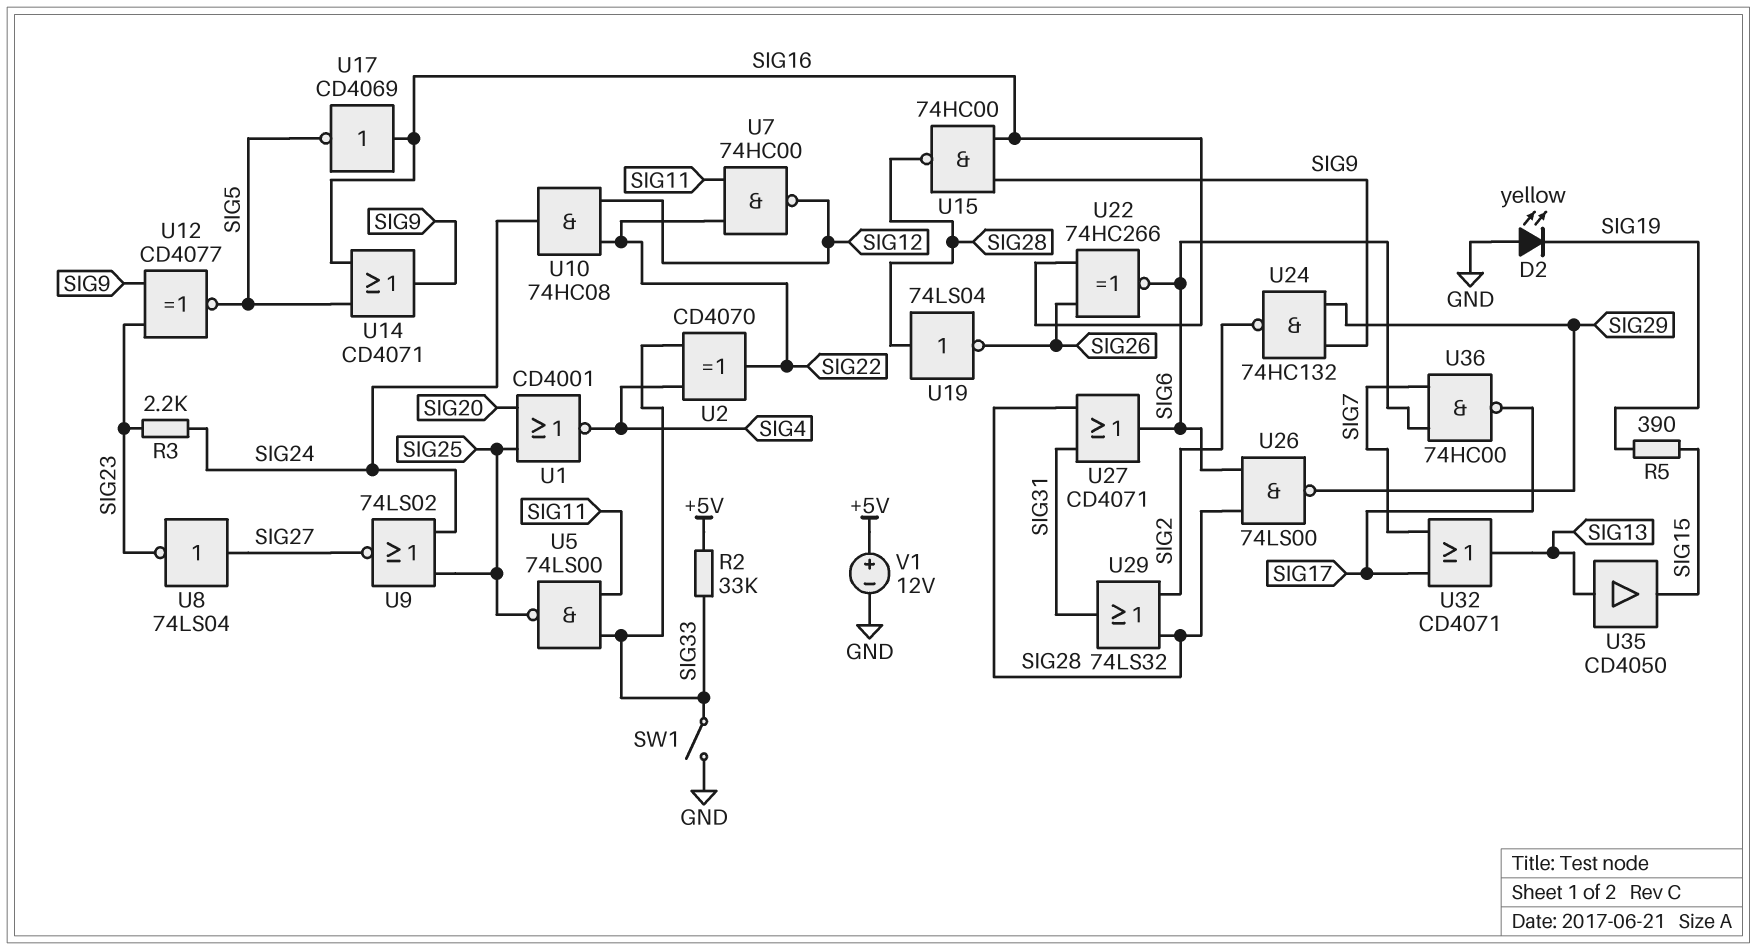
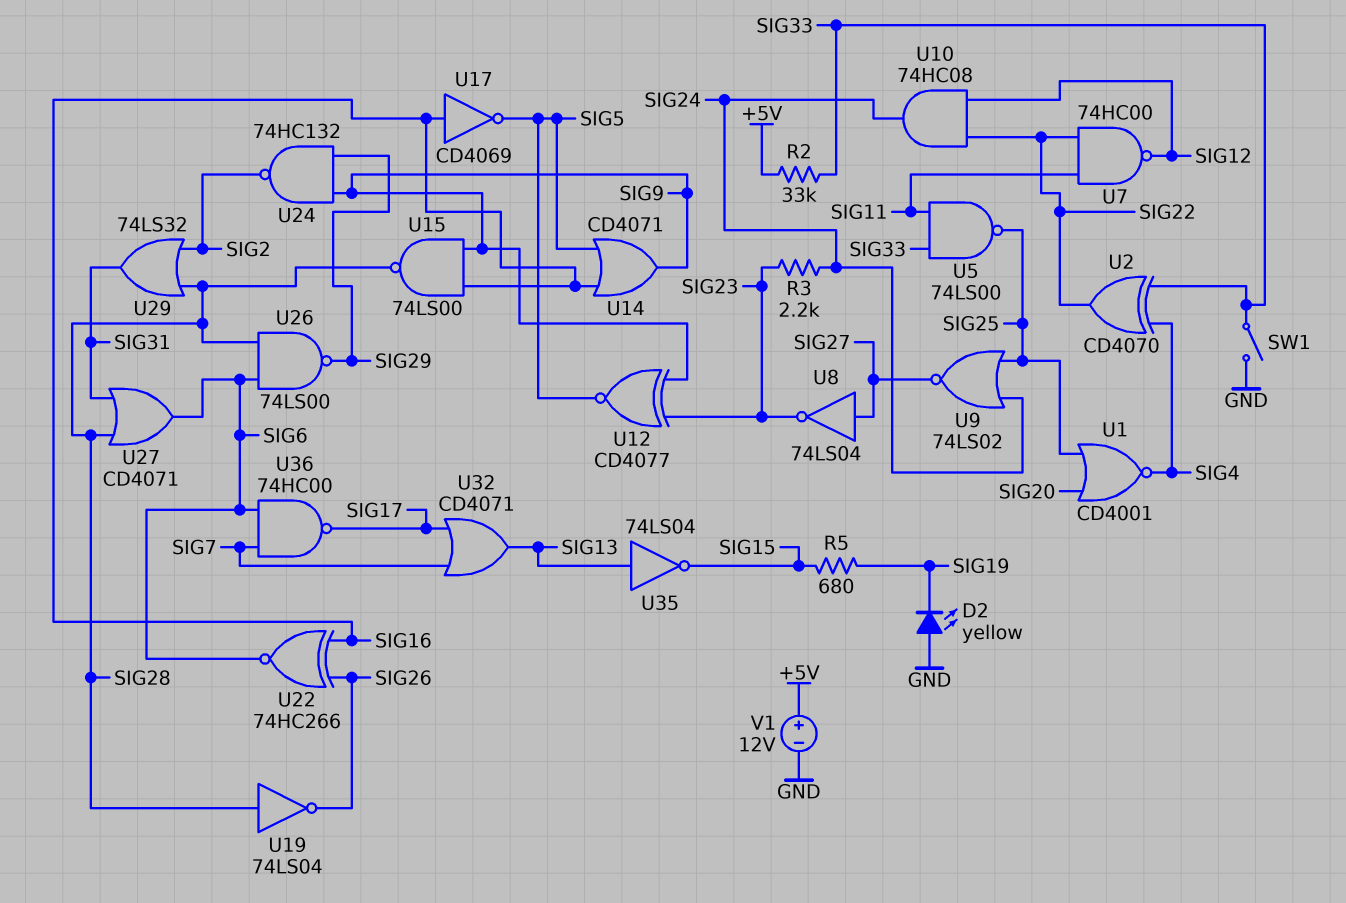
R5: 390 (SIG15, SIG19) -> 680 (SIG15, SIG19)
U15: NAND 74HC00 (in SIG9, in SIG16, out SIG28) -> NAND 74LS00 (in SIG9, in SIG16, out SIG28)
U35: buffer CD4050 (in SIG13, out SIG15) -> NOT 74LS04 (in SIG13, out SIG15)

